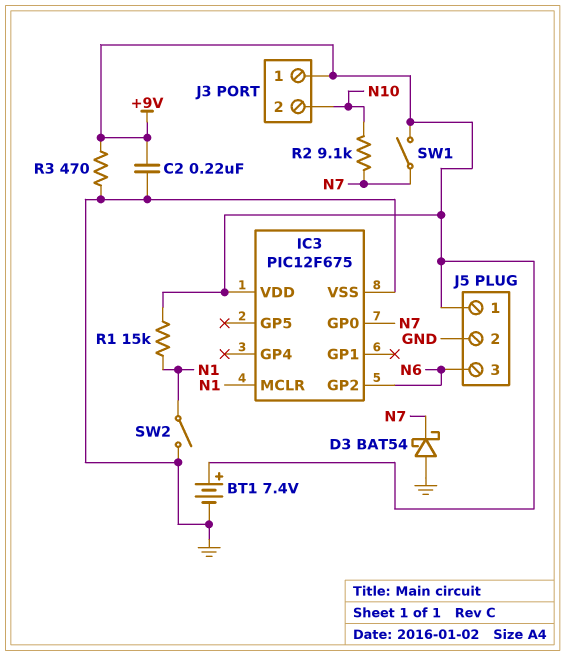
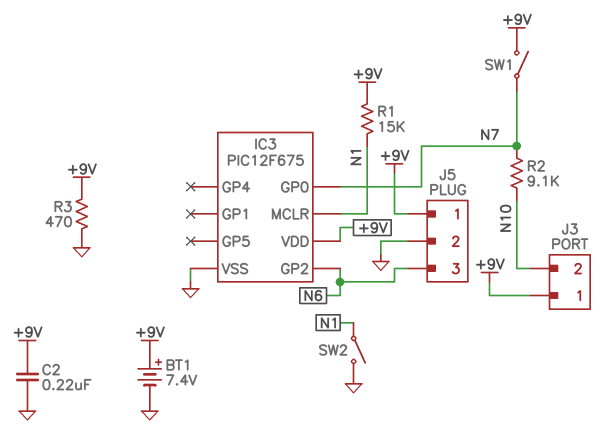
D3: schottky BAT54 (A GND, K N7) -> none

